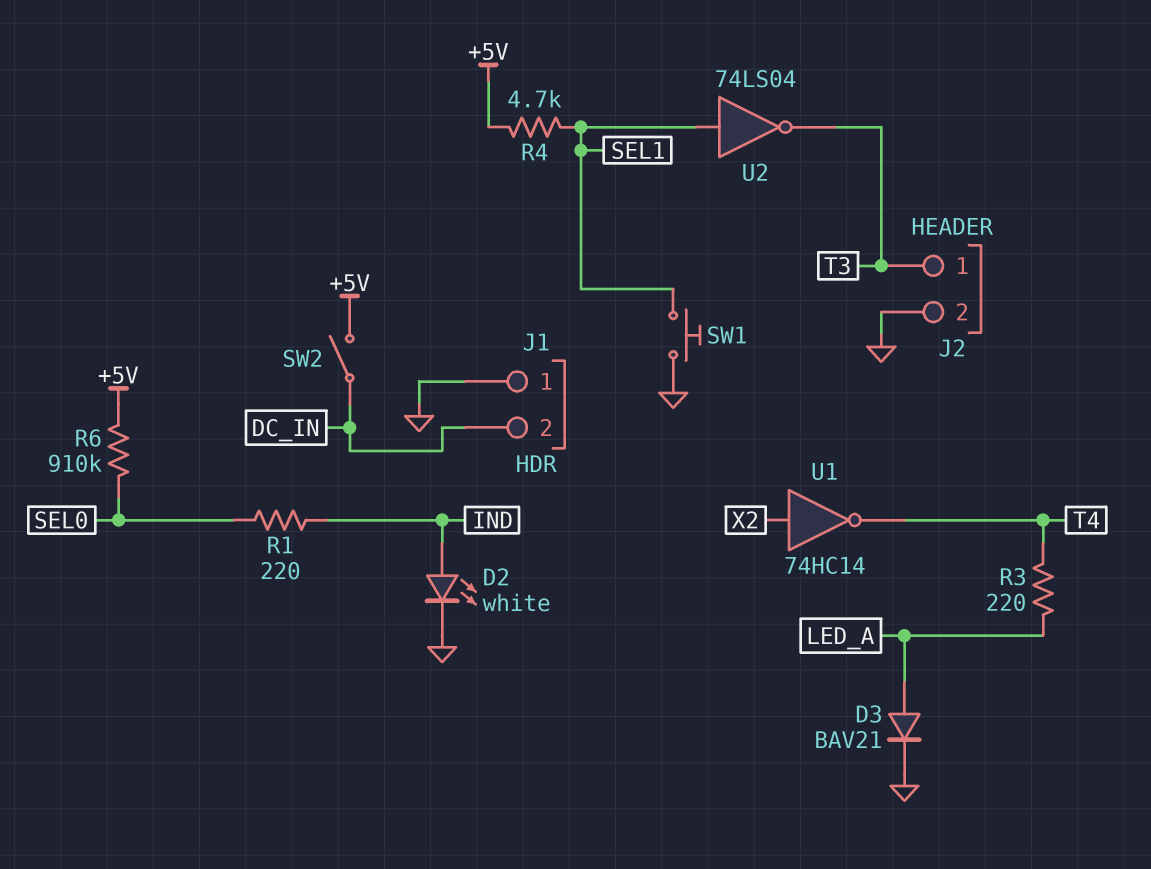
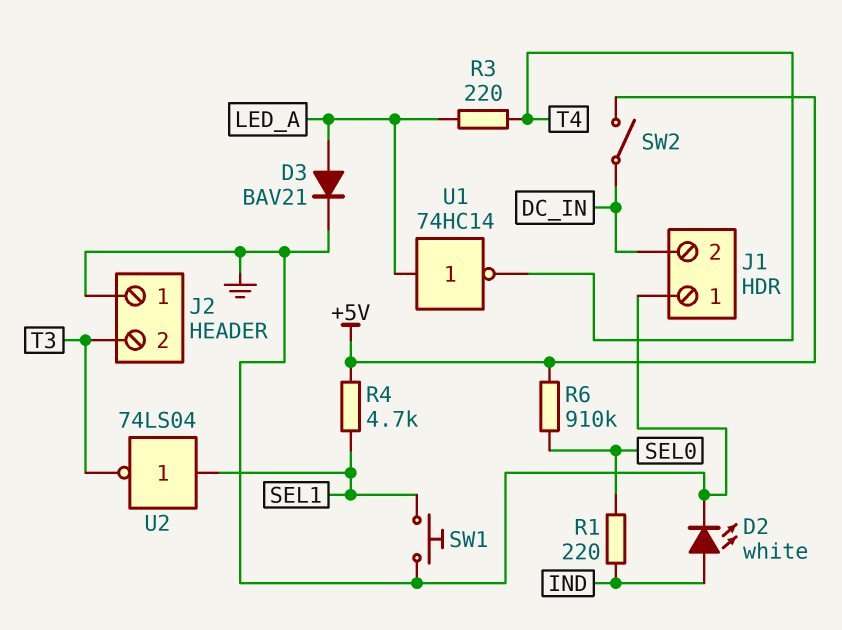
J2 pin 1: T3 -> GND
J2 pin 2: GND -> T3
U1: NOT 74HC14 (in X2, out T4) -> NOT 74HC14 (in LED_A, out T4)

